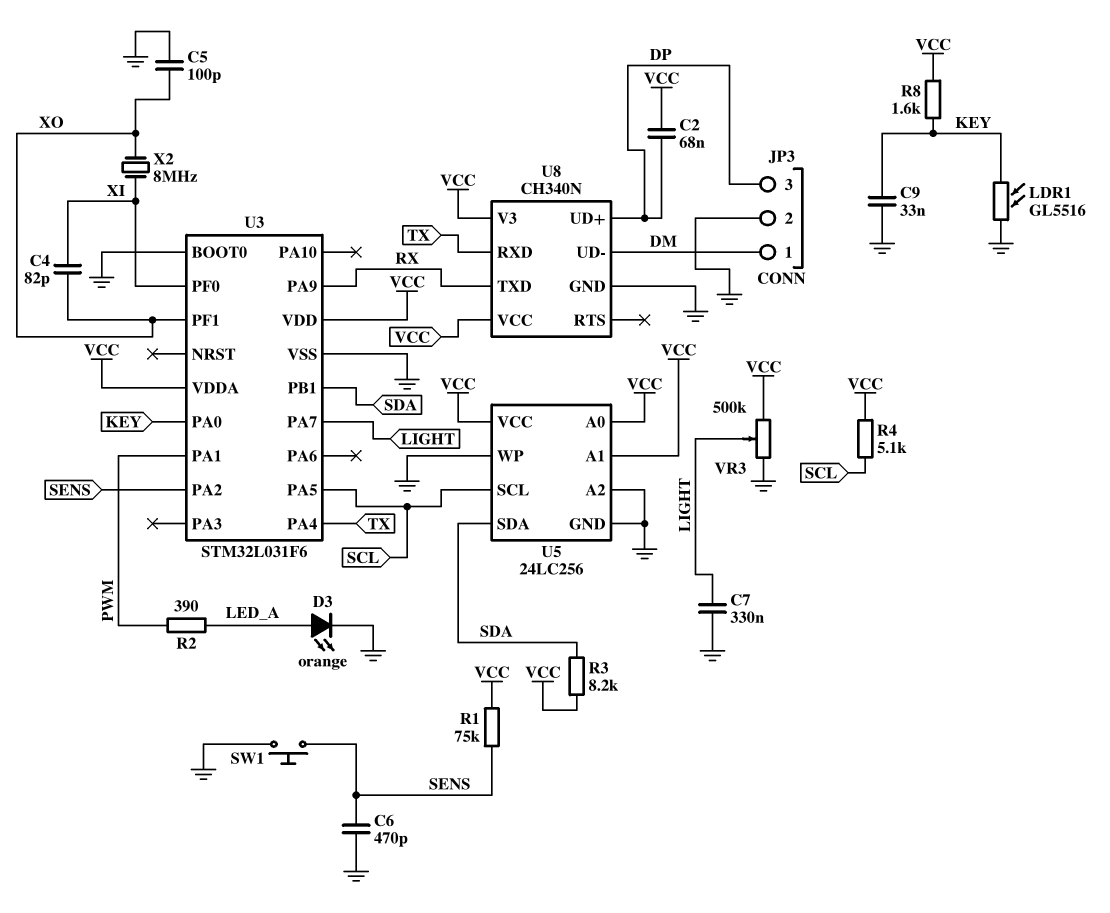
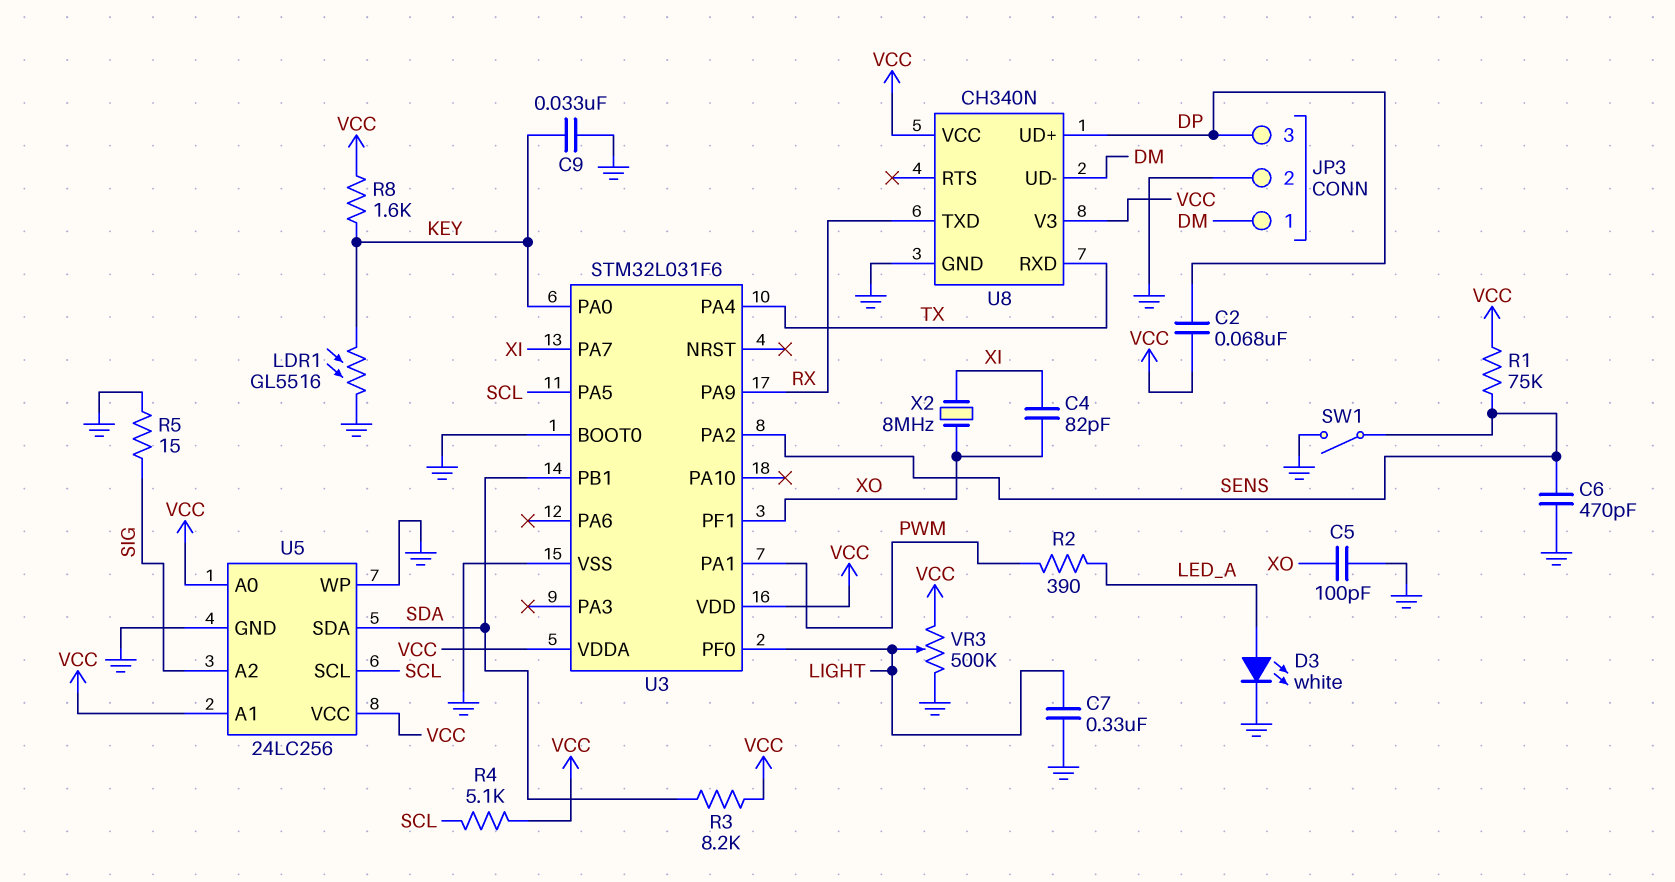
D3: LED orange (A LED_A, K GND) -> LED white (A LED_A, K GND)
R5: none -> 15 (GND, SIG)
SW1: button (GND, SENS) -> switch (GND, SENS)
U3 pin PA7: LIGHT -> XI
U3 pin PF0: XI -> LIGHT
U5 pin A2: GND -> SIG

